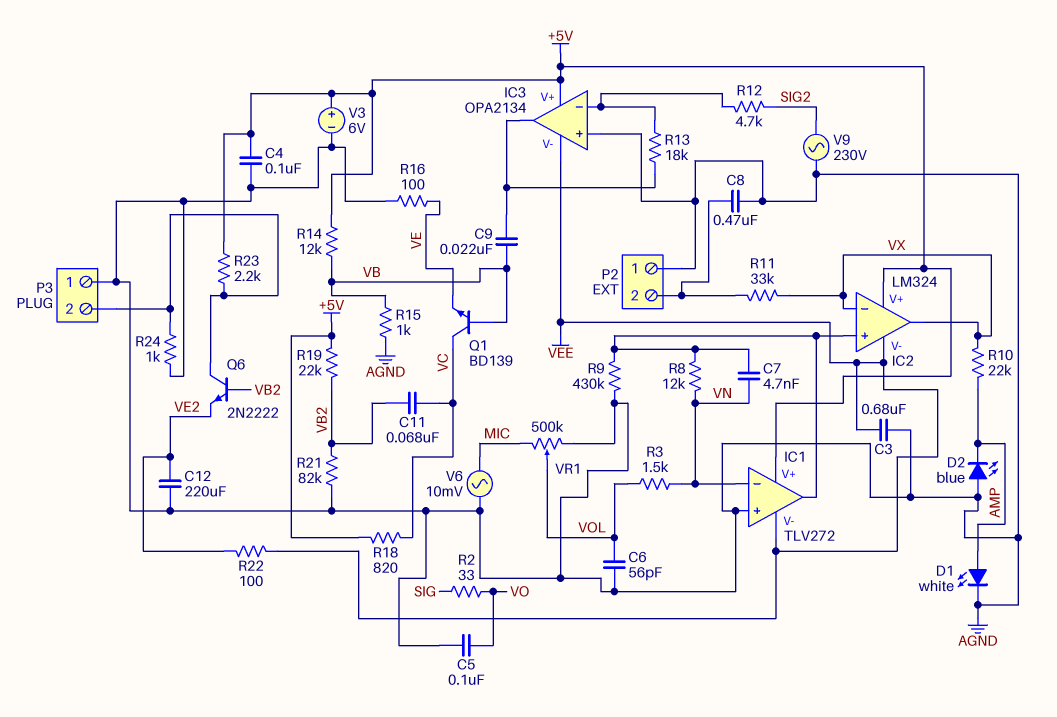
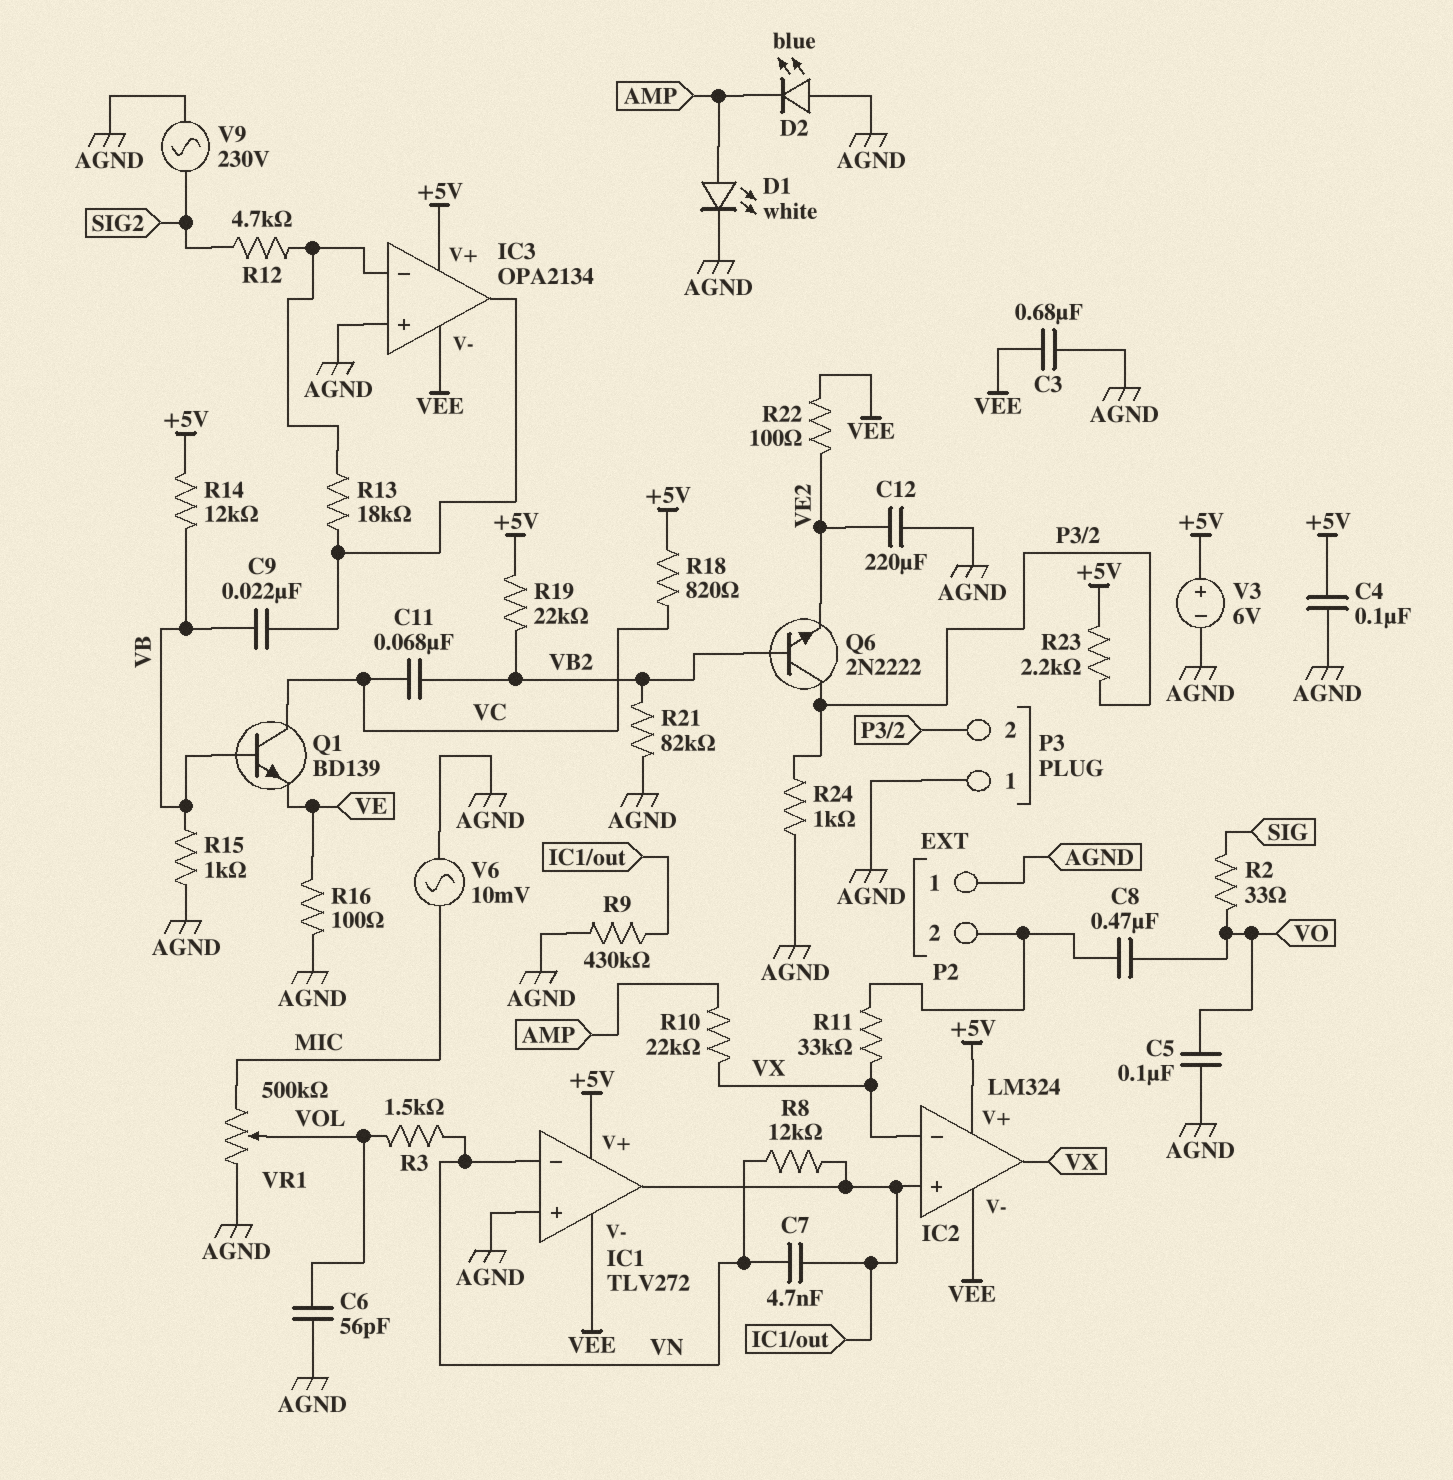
C8: 470nF (AGND, P2/2) -> 470nF (P2/2, VO)

